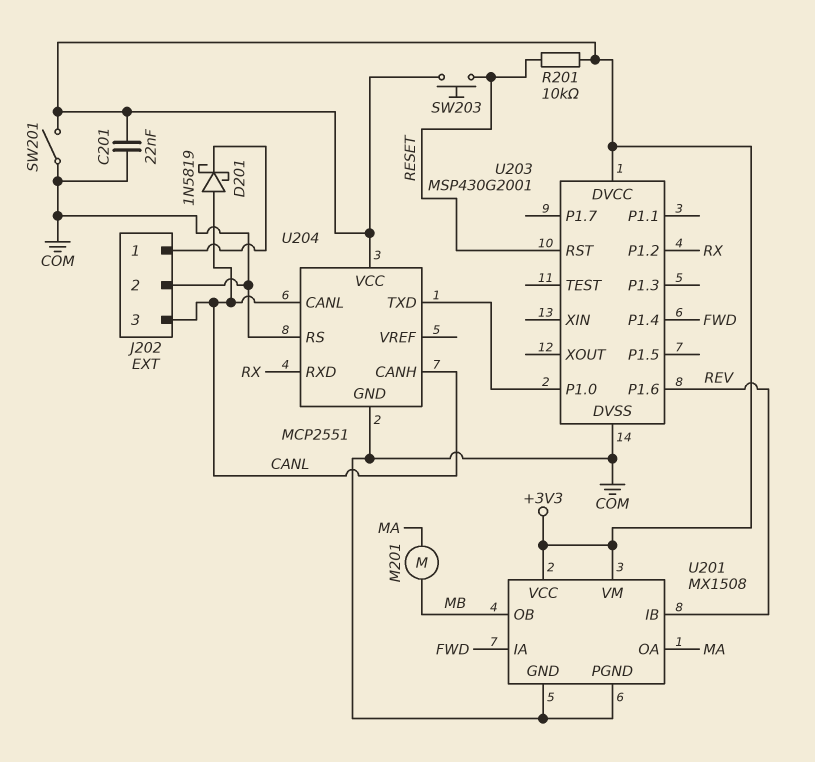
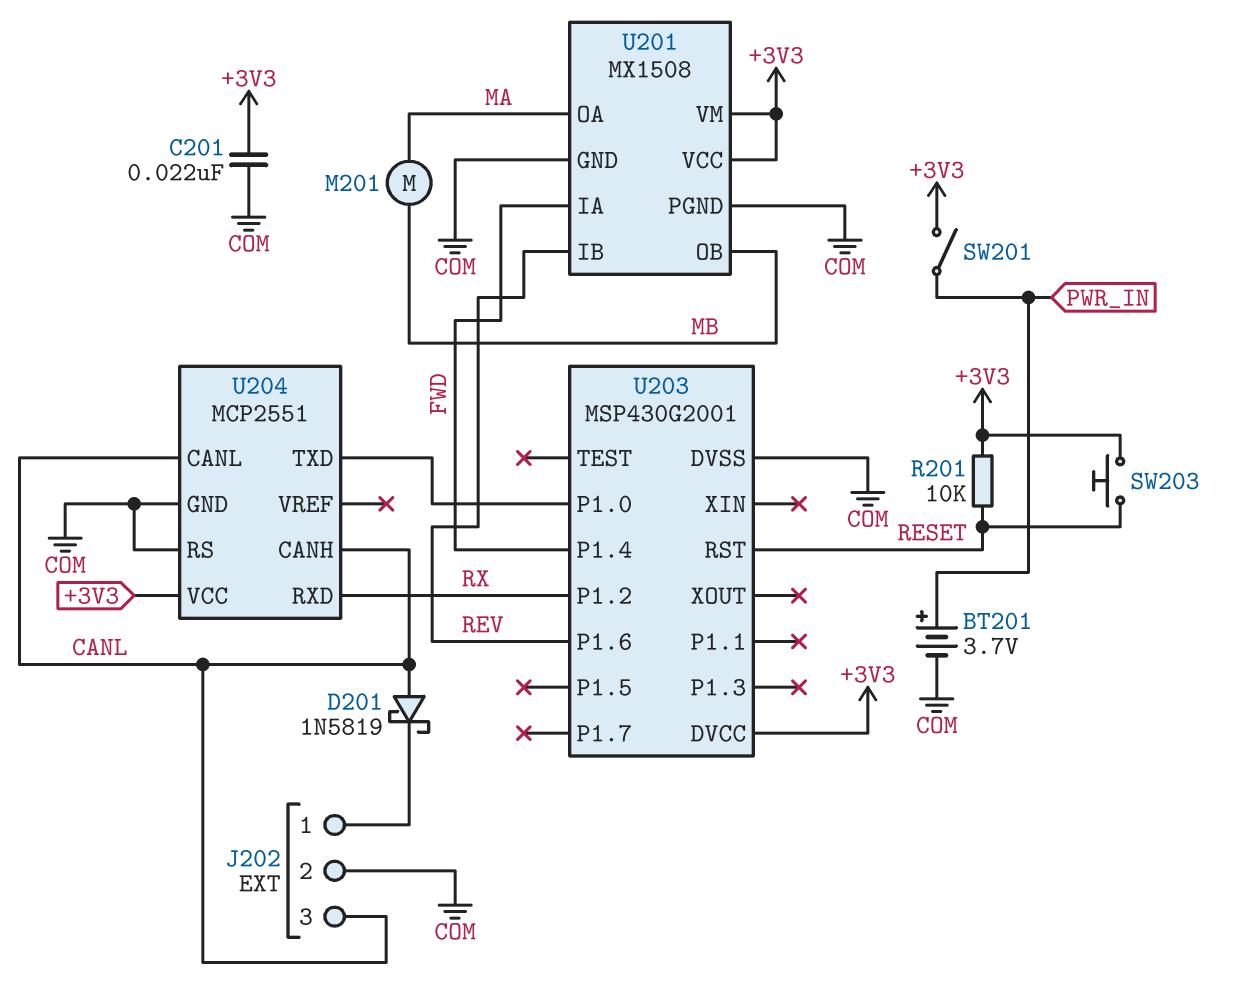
BT201: none -> 3.7V (plus PWR_IN, minus COM)
SW201: switch (+3V3, COM) -> switch (+3V3, PWR_IN)

